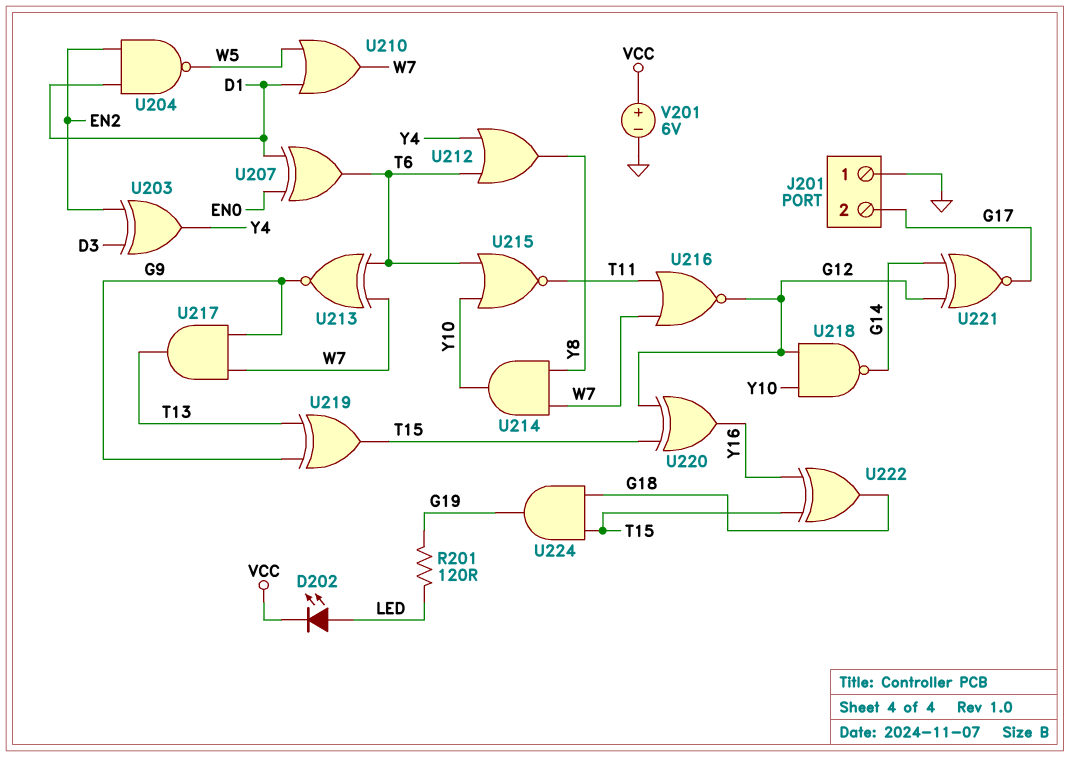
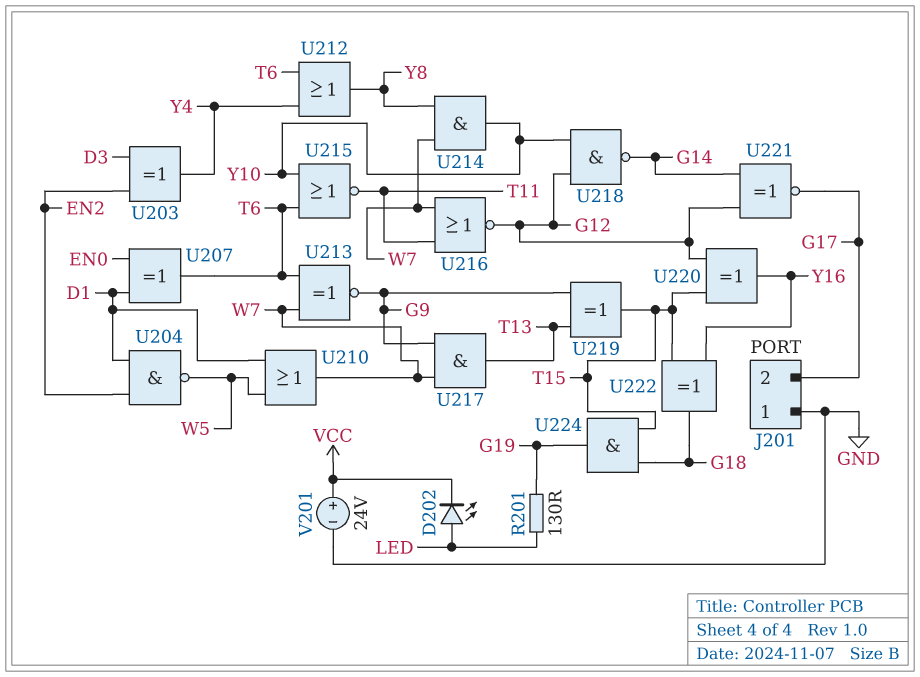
R201: 120 (G19, LED) -> 130 (G19, LED)
V201: 6V (plus VCC, minus GND) -> 24V (plus VCC, minus GND)

